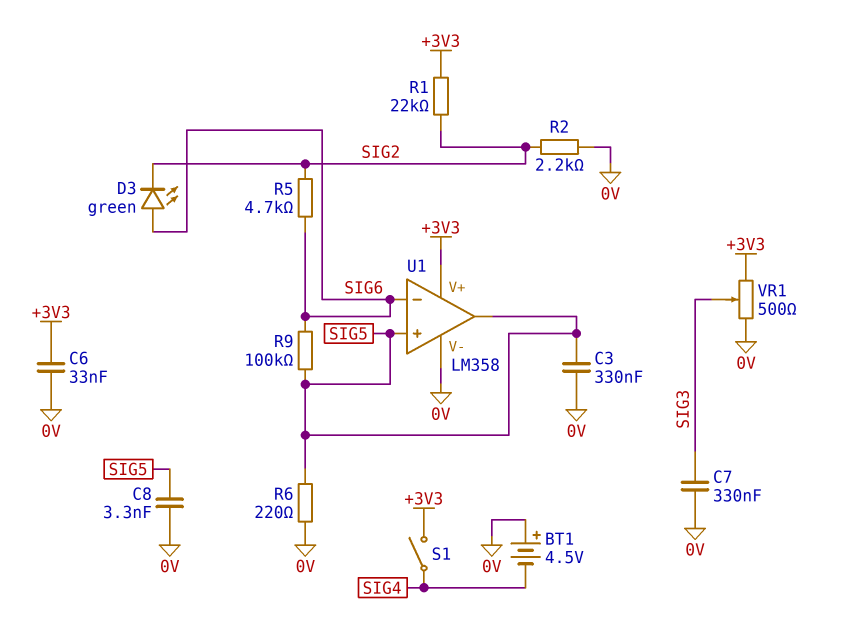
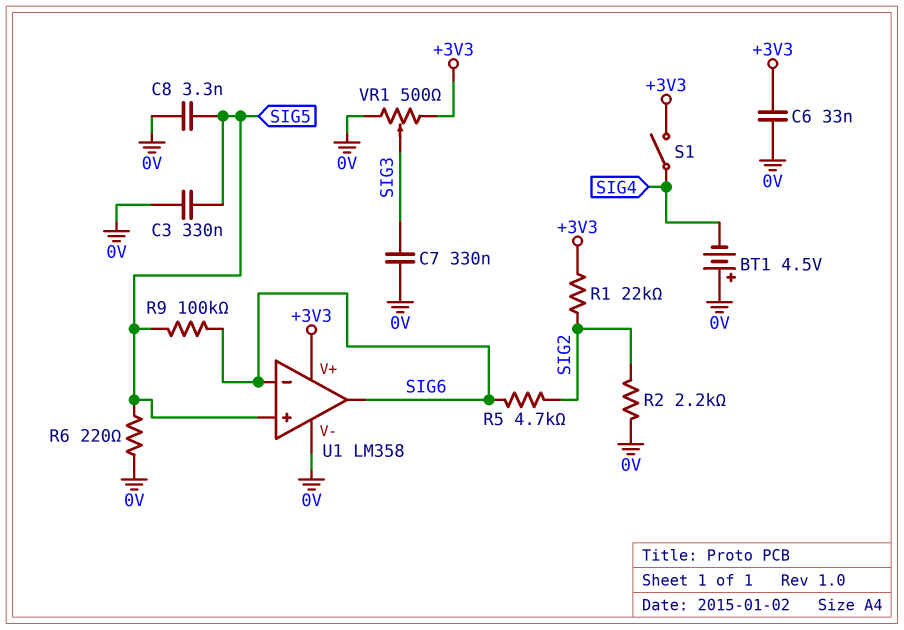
D3: LED green (A SIG6, K SIG2) -> none
U1 pin out: SIG5 -> SIG6

